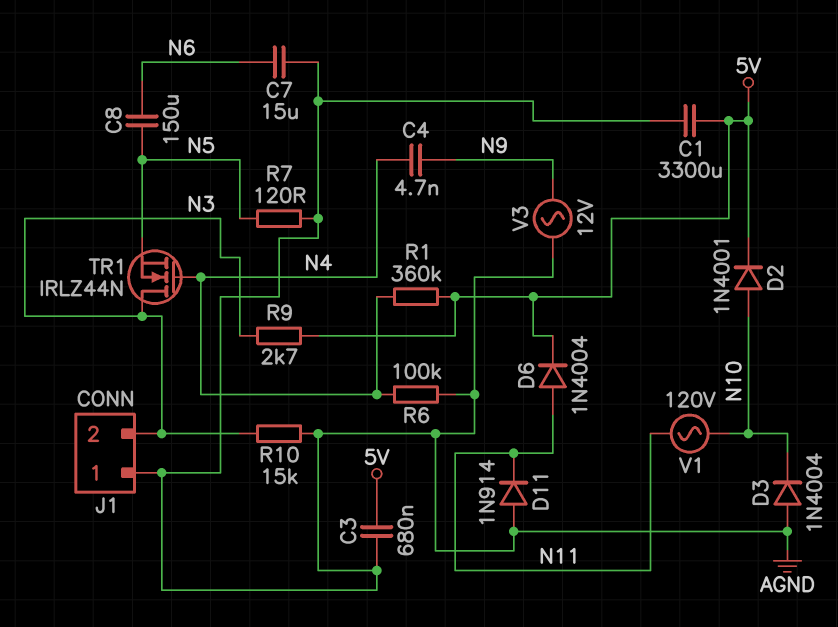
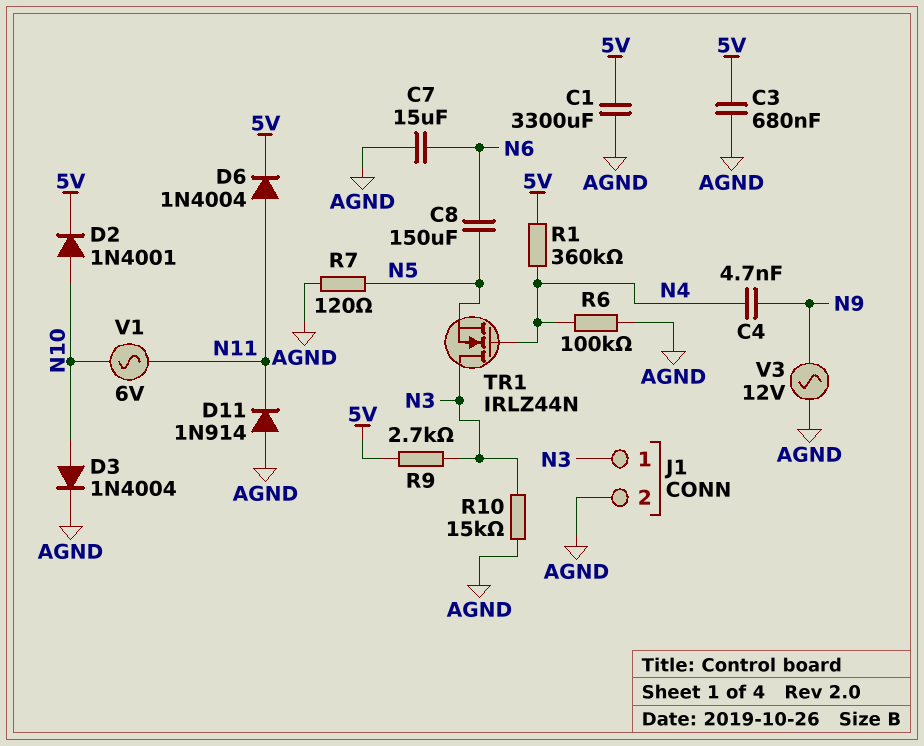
D3: diode 1N4004 (A AGND, K N10) -> diode 1N4004 (A N10, K AGND)
J1 pin 1: AGND -> N3
J1 pin 2: N3 -> AGND
V1: AC 120V (N10, N11) -> AC 6V (N10, N11)

